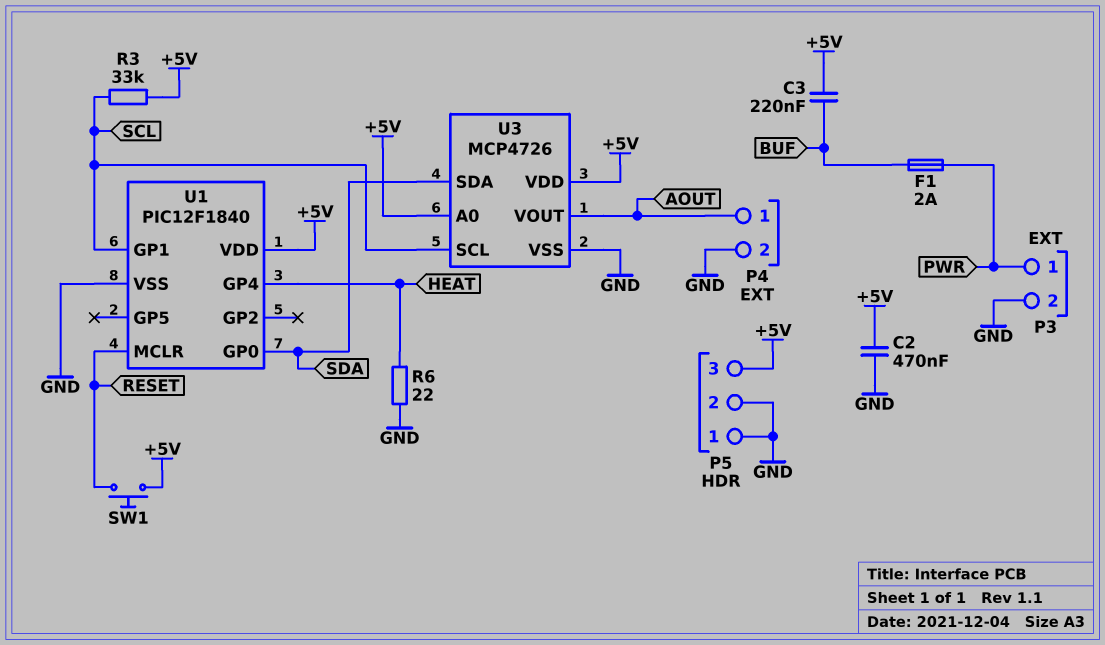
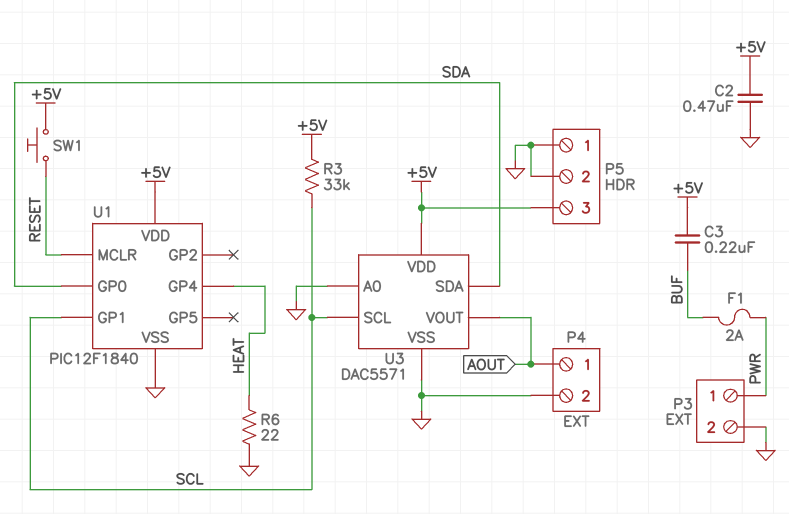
U3: MCP4726 -> DAC5571
U3 pin A0: +5V -> GND

